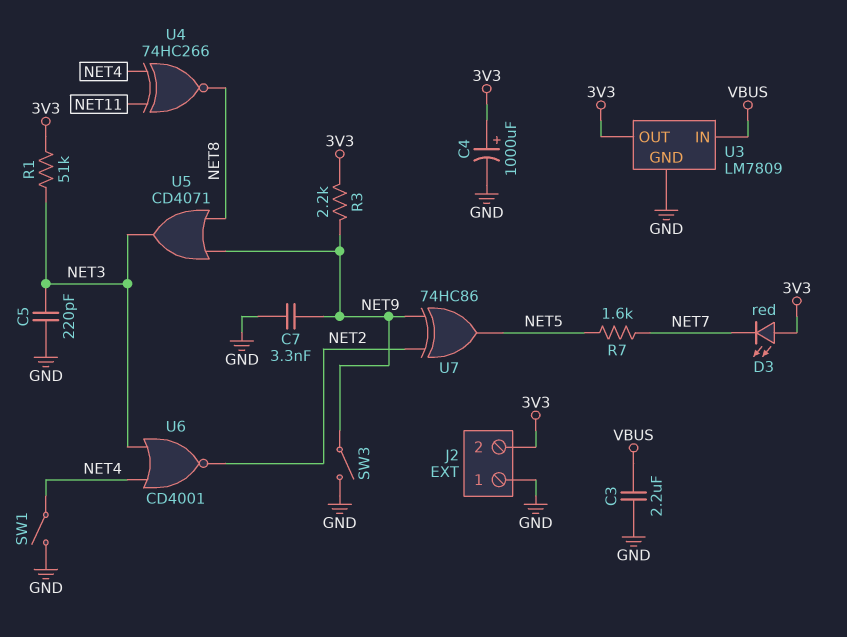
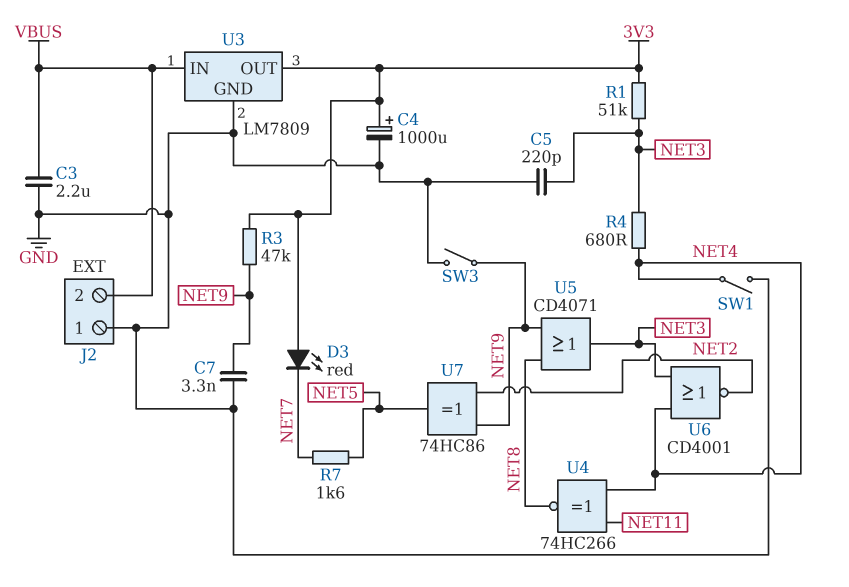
J2 pin 2: 3V3 -> VBUS
R3: 2.2k (3V3, NET9) -> 47k (3V3, NET9)
R4: none -> 680 (NET3, NET4)

